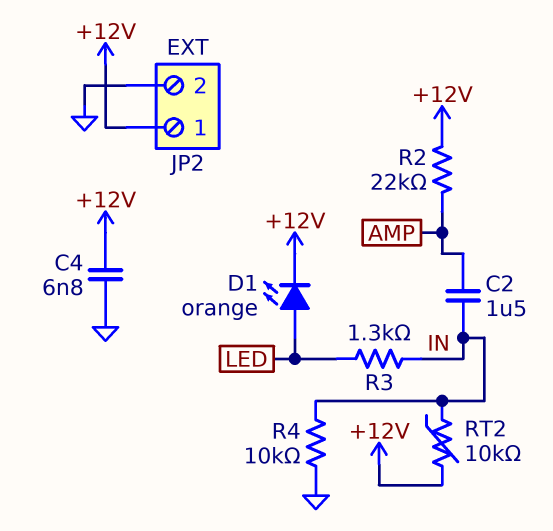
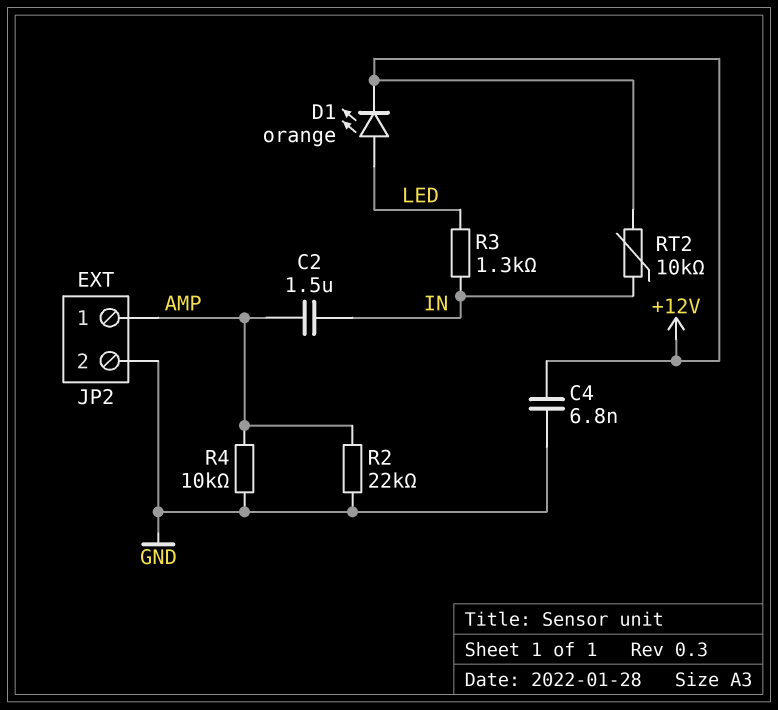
JP2 pin 1: +12V -> AMP
R2: 22k (+12V, AMP) -> 22k (AMP, GND)
R4: 10k (GND, IN) -> 10k (AMP, GND)

